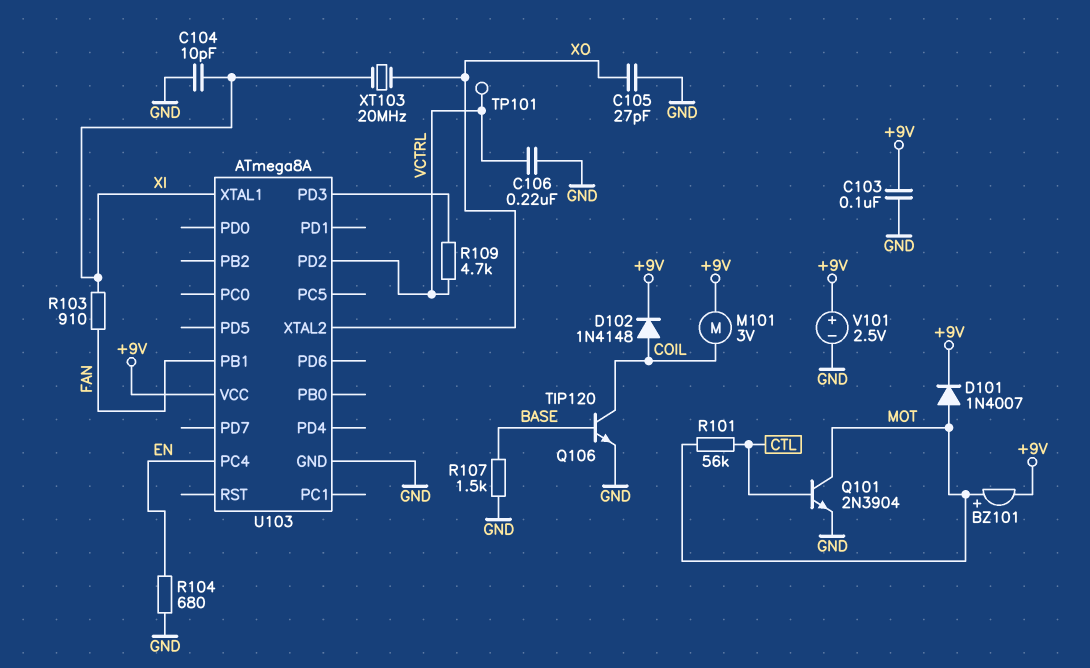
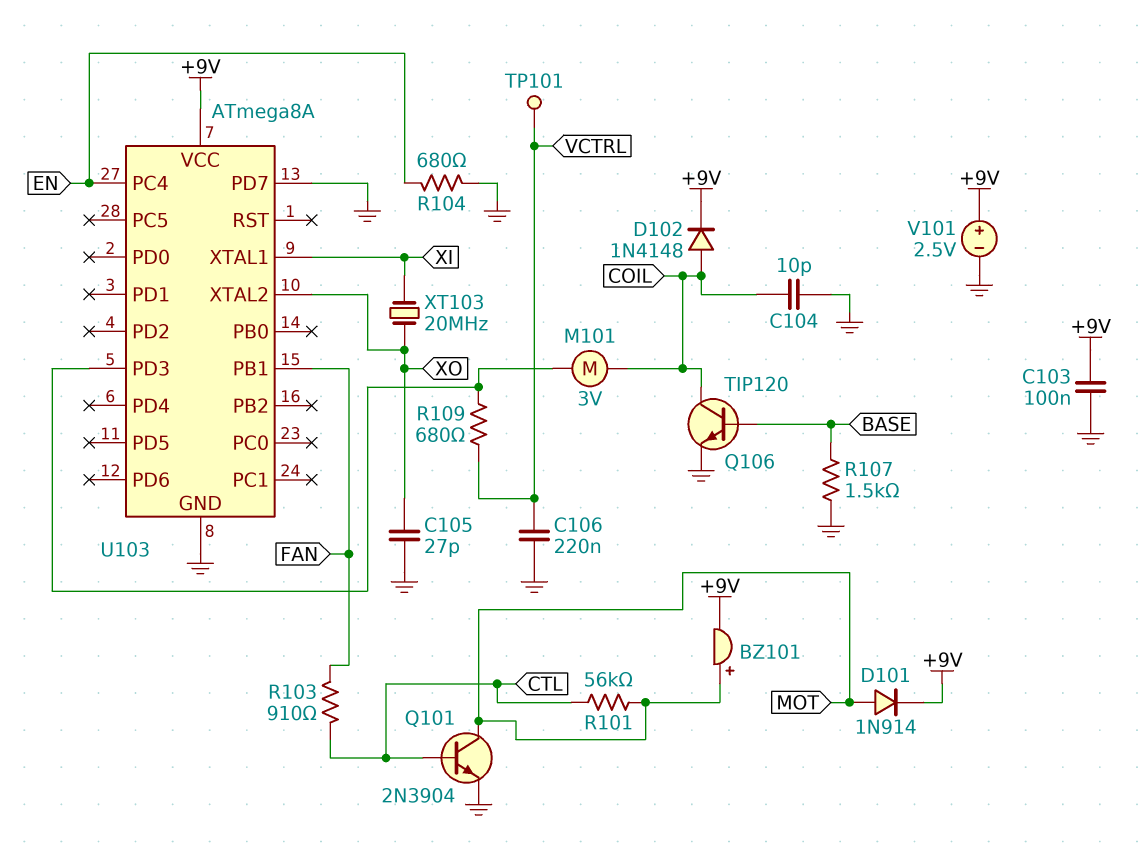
C104: 10pF (GND, XI) -> 10pF (COIL, GND)
D101: diode 1N4007 (A MOT, K +9V) -> diode 1N914 (A MOT, K +9V)
M101: motor 3V (+9V, COIL) -> motor 3V (COIL, U103/PD3)
R103: 910 (FAN, XI) -> 910 (CTL, FAN)
R109: 4.7k (U103/PD3, VCTRL) -> 680 (U103/PD3, VCTRL)
U103 pin PD2: VCTRL -> none
U103 pin PD7: none -> GND

